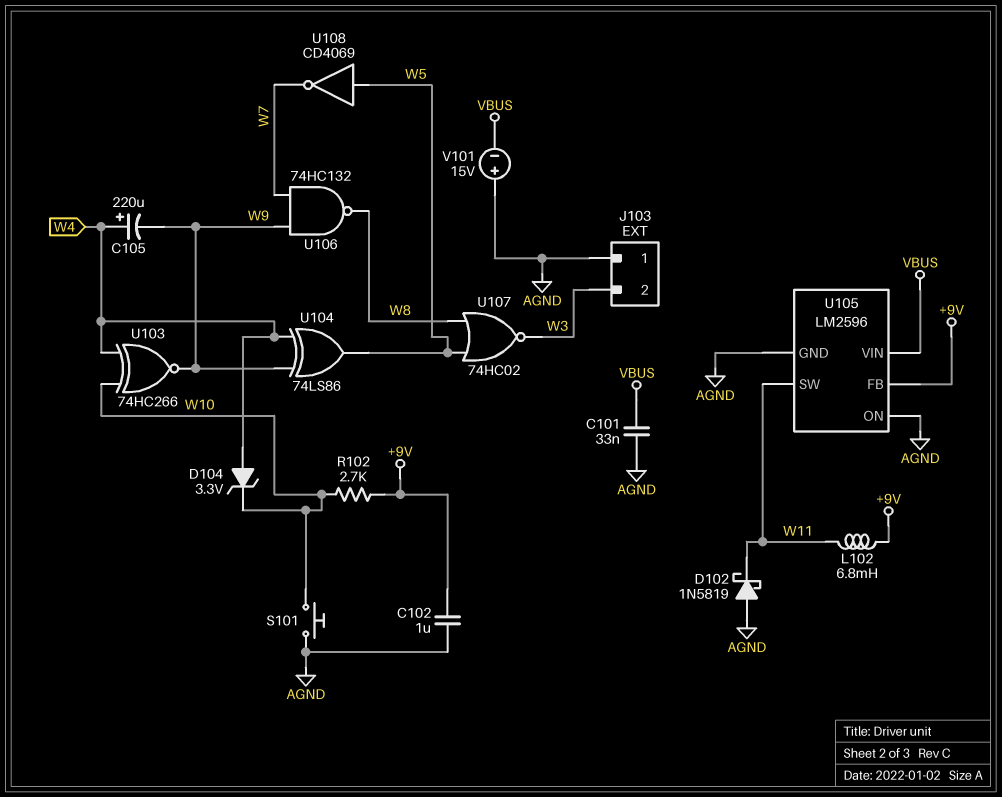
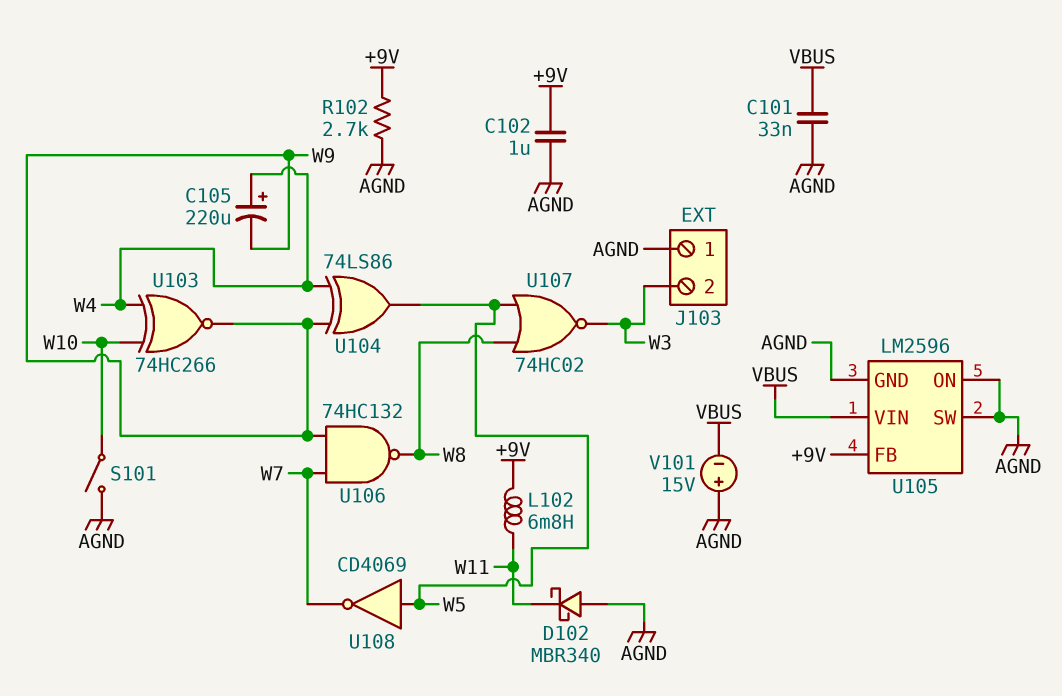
D102: schottky 1N5819 (A AGND, K W11) -> schottky MBR340 (A AGND, K W11)
D104: zener 3.3V (A W4, K W10) -> none
R102: 2.7k (+9V, W10) -> 2.7k (+9V, AGND)
S101: button (AGND, W10) -> switch (AGND, W10)
U105 pin SW: W11 -> AGND

